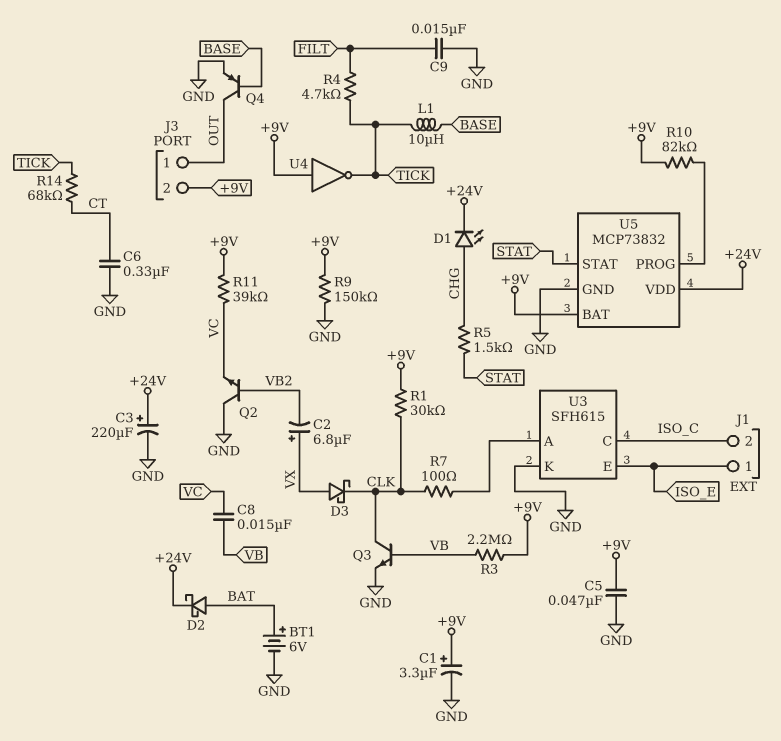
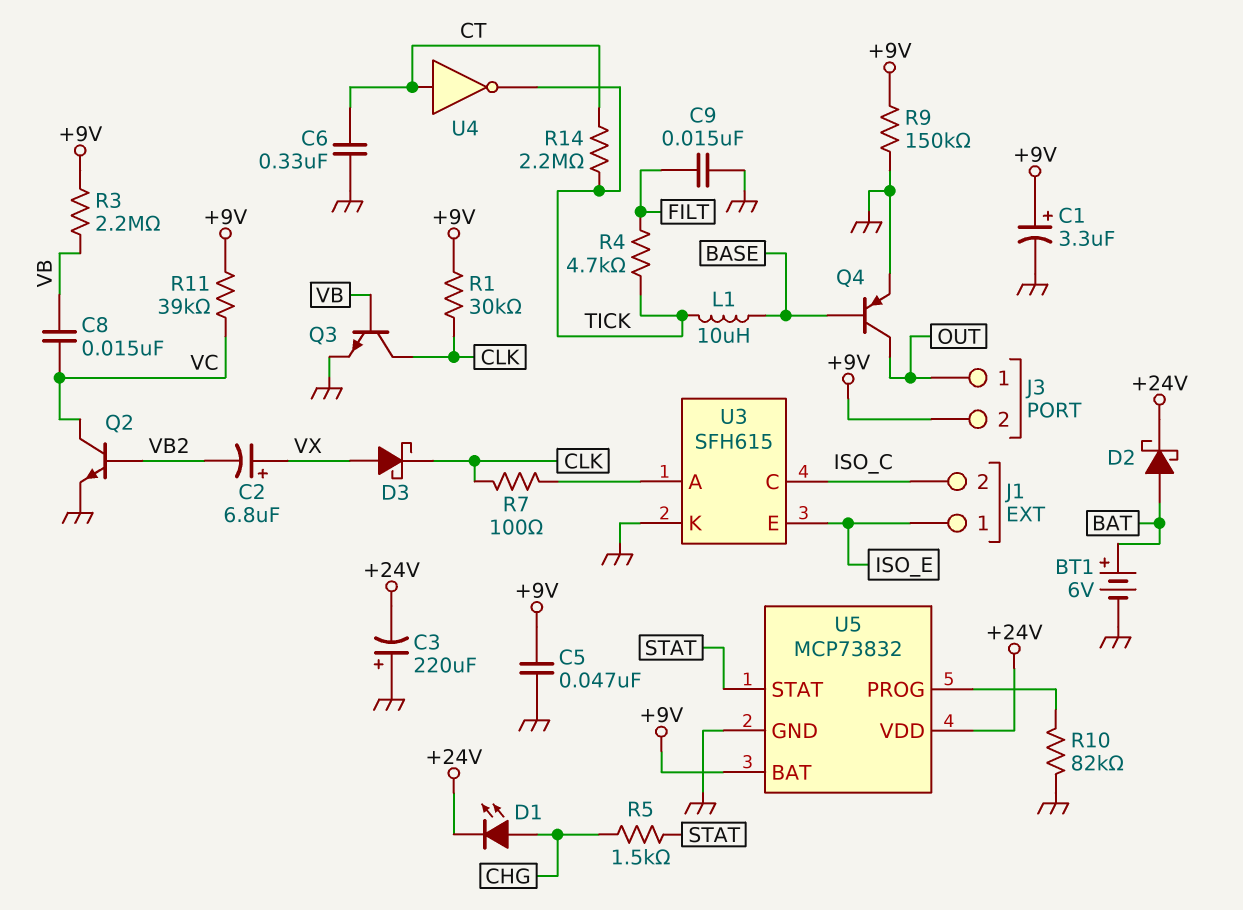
C3: 220uF (plus +24V, minus GND) -> 220uF (plus GND, minus +24V)
Q2: NPN (B VB2, C GND, E VC) -> NPN (B VB2, C VC, E GND)
R10: 82k (+9V, U5/PROG) -> 82k (GND, U5/PROG)
R14: 68k (CT, TICK) -> 2.2M (CT, TICK)
U4: NOT (in +9V, out TICK) -> NOT (in CT, out TICK)

